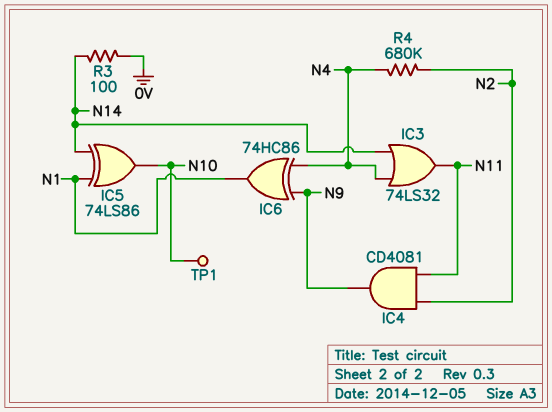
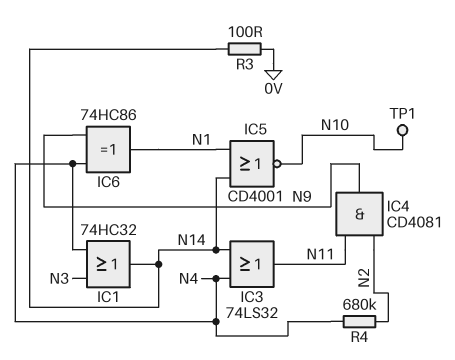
IC1: none -> OR 74HC32 (in N3, in N4, out N14)
IC5: XOR 74LS86 (in N1, in N14, out N10) -> NOR CD4001 (in N1, in N14, out N10)

